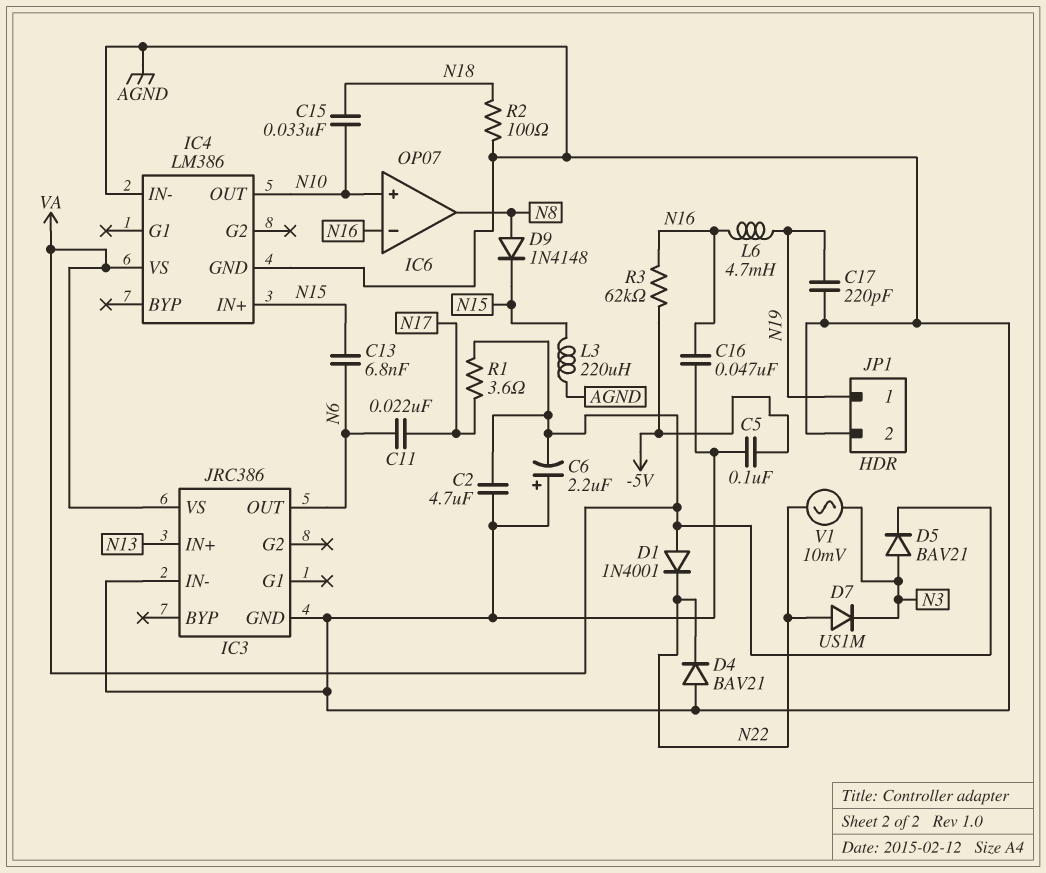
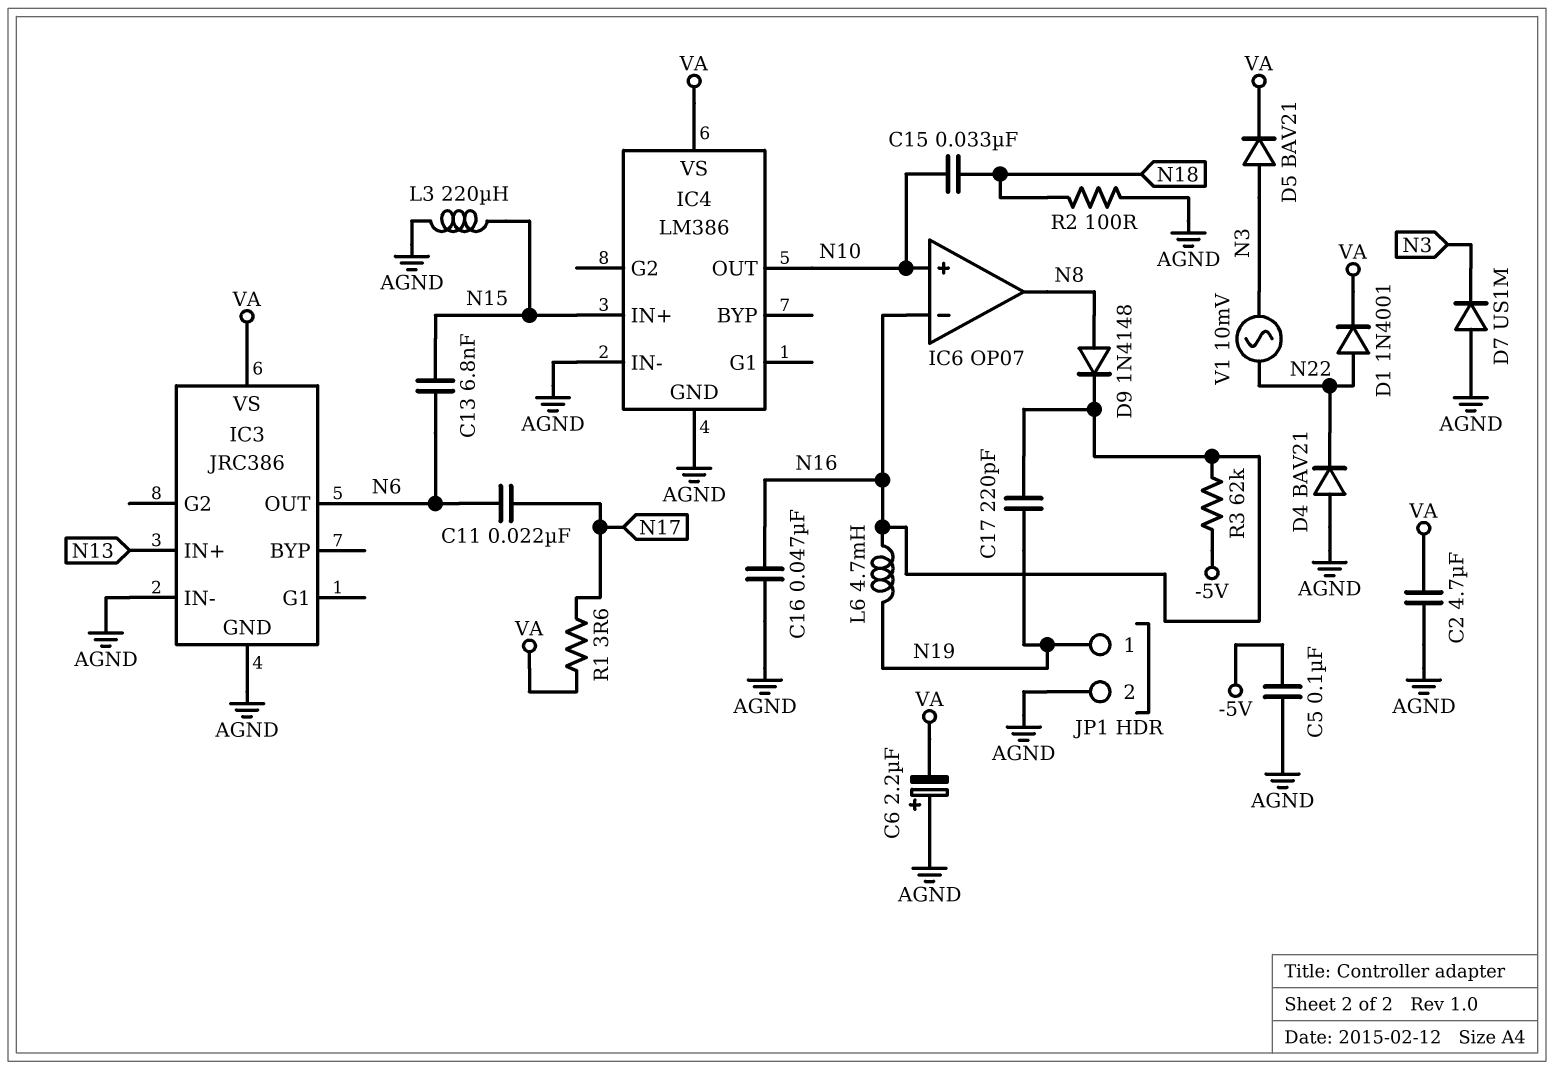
C17: 220pF (AGND, N19) -> 220pF (N16, N19)
D1: diode 1N4001 (A VA, K N22) -> diode 1N4001 (A N22, K VA)
D7: diode US1M (A N22, K N3) -> diode US1M (A AGND, K N3)
D9: diode 1N4148 (A N8, K N15) -> diode 1N4148 (A N8, K N16)

